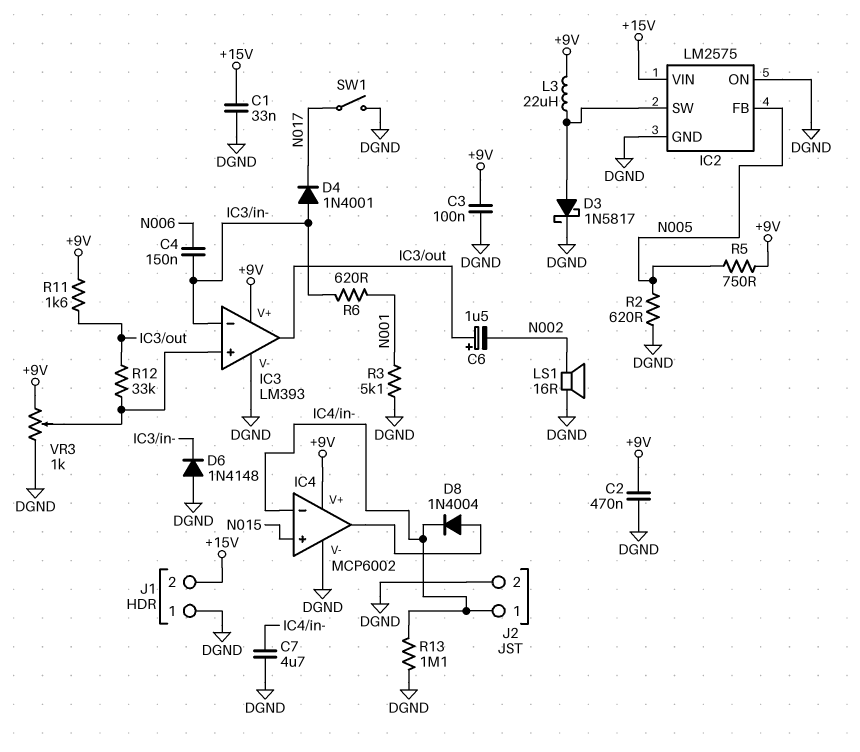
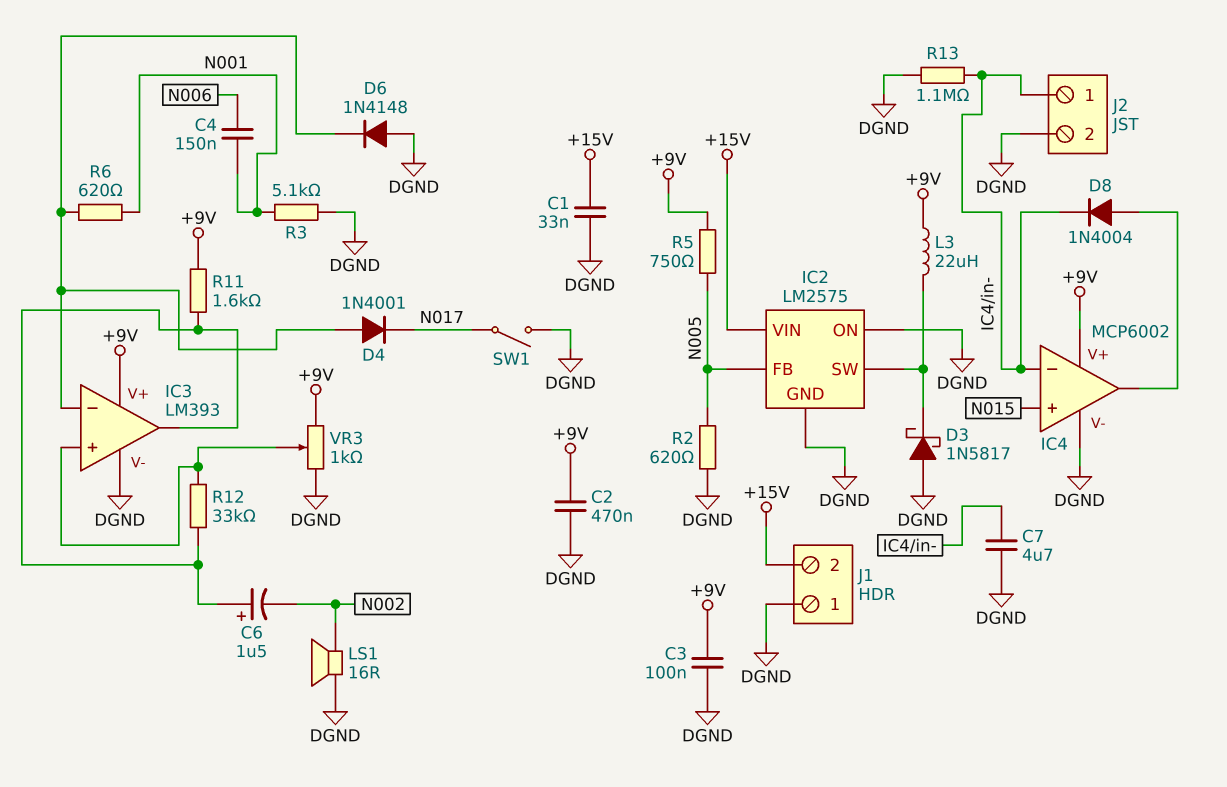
C4: 150nF (IC3/in-, N006) -> 150nF (N001, N006)
D3: schottky 1N5817 (A IC2/SW, K DGND) -> schottky 1N5817 (A DGND, K IC2/SW)

